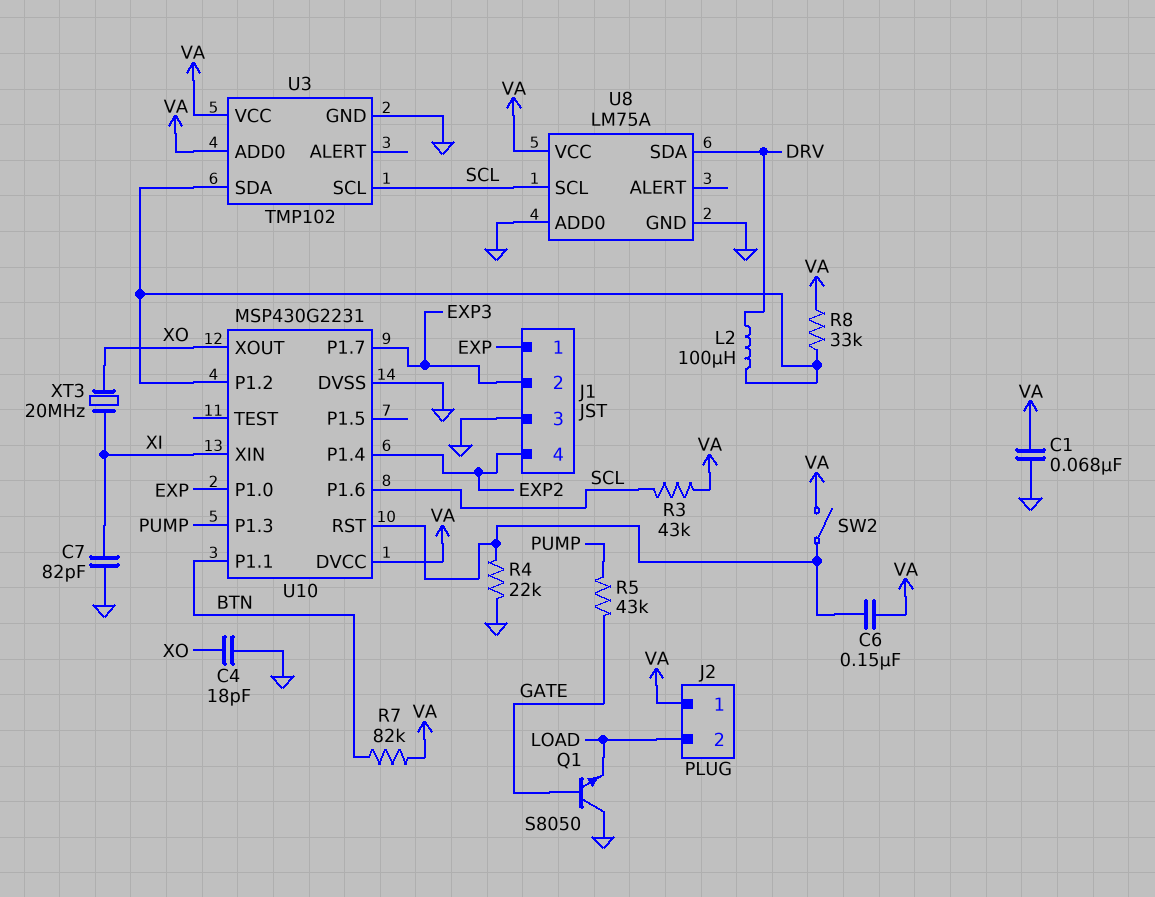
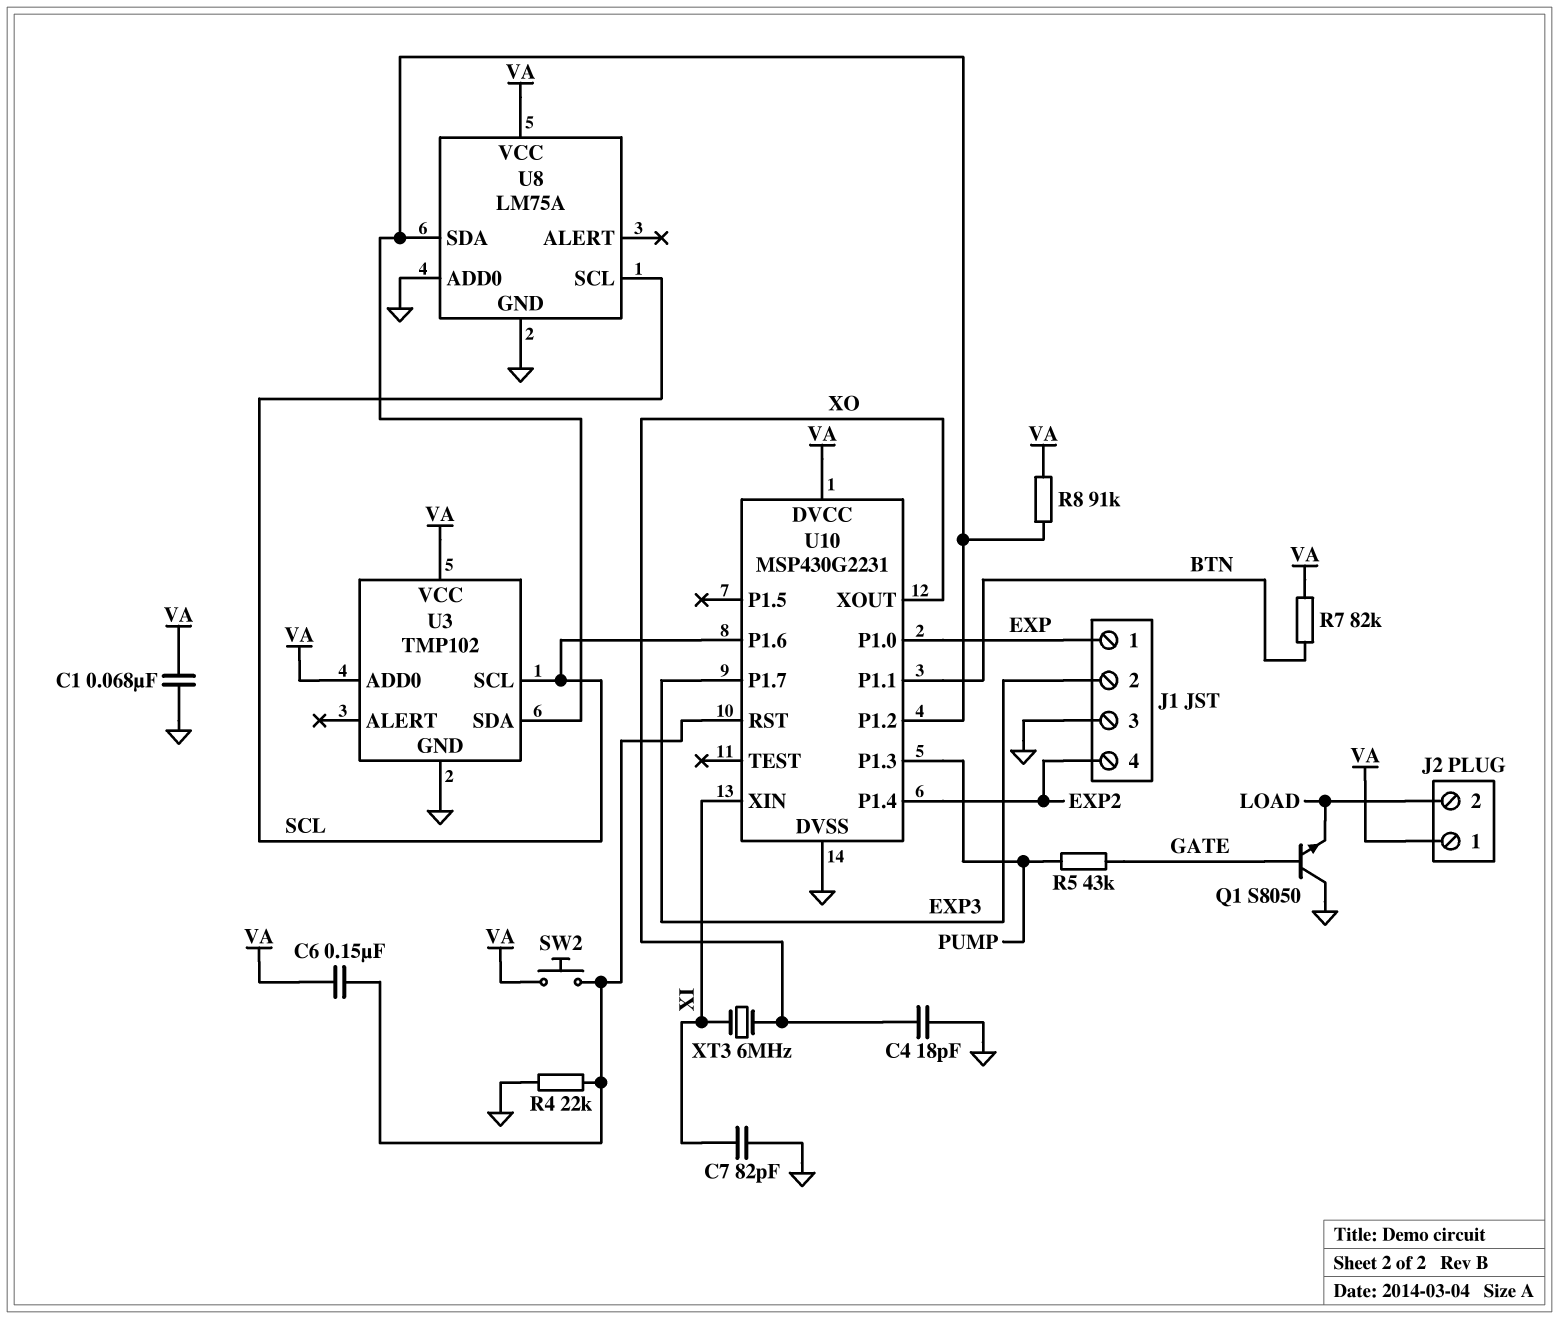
L2: 100uH (DRV, U3/SDA) -> none
R3: 43k (SCL, VA) -> none
R8: 33k (U3/SDA, VA) -> 91k (U3/SDA, VA)
SW2: switch (U10/RST, VA) -> button (U10/RST, VA)
U8 pin SDA: DRV -> U3/SDA
XT3: 20MHz (XI, XO) -> 6MHz (XI, XO)

